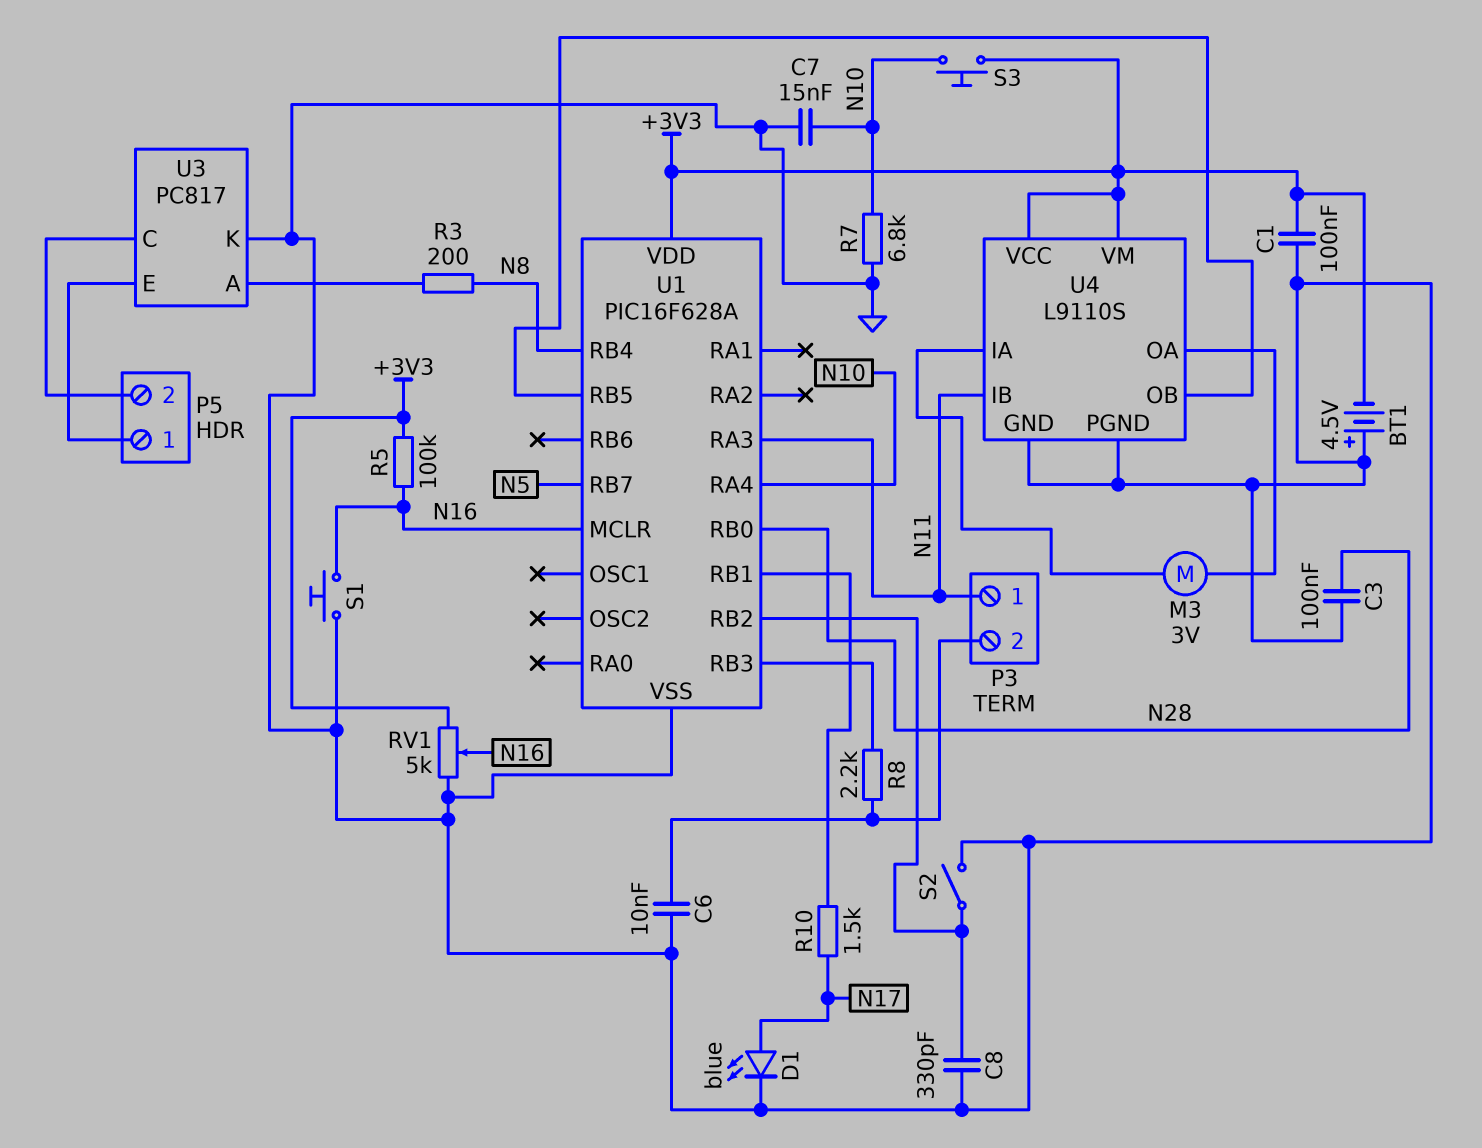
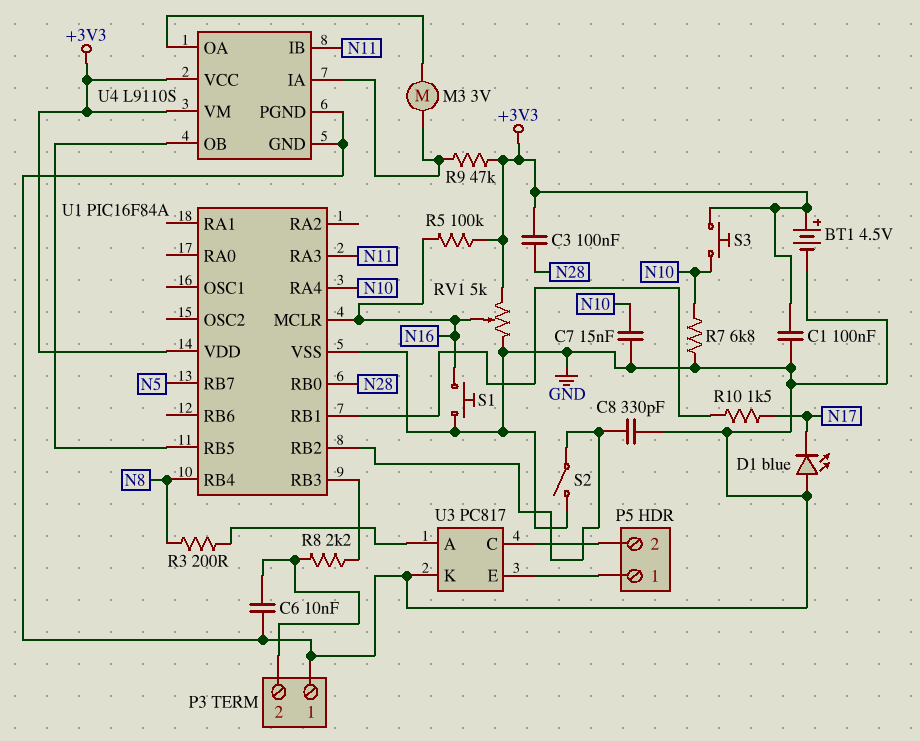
BT1: 4.5V (plus GND, minus +3V3) -> 4.5V (plus +3V3, minus GND)
C3: 100nF (GND, N28) -> 100nF (+3V3, N28)
D1: LED blue (A N17, K GND) -> LED blue (A GND, K N17)
P3 pin 1: N11 -> GND
R9: none -> 47k (+3V3, U4/IA)
U1: PIC16F628A -> PIC16F84A

